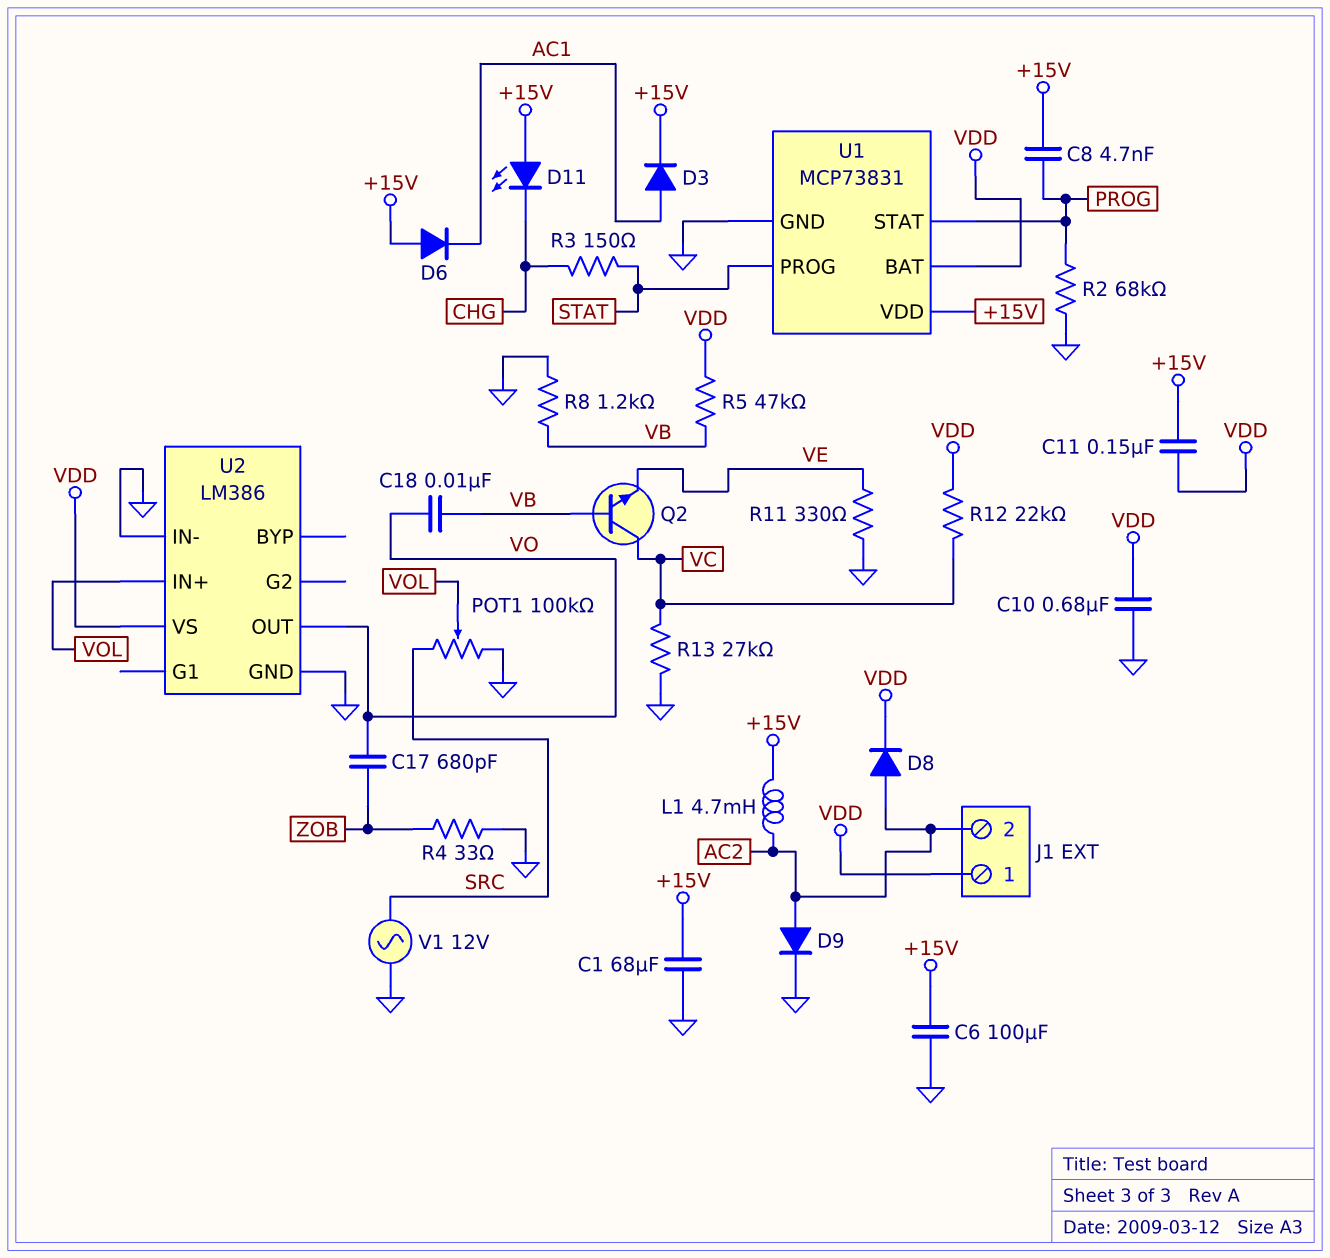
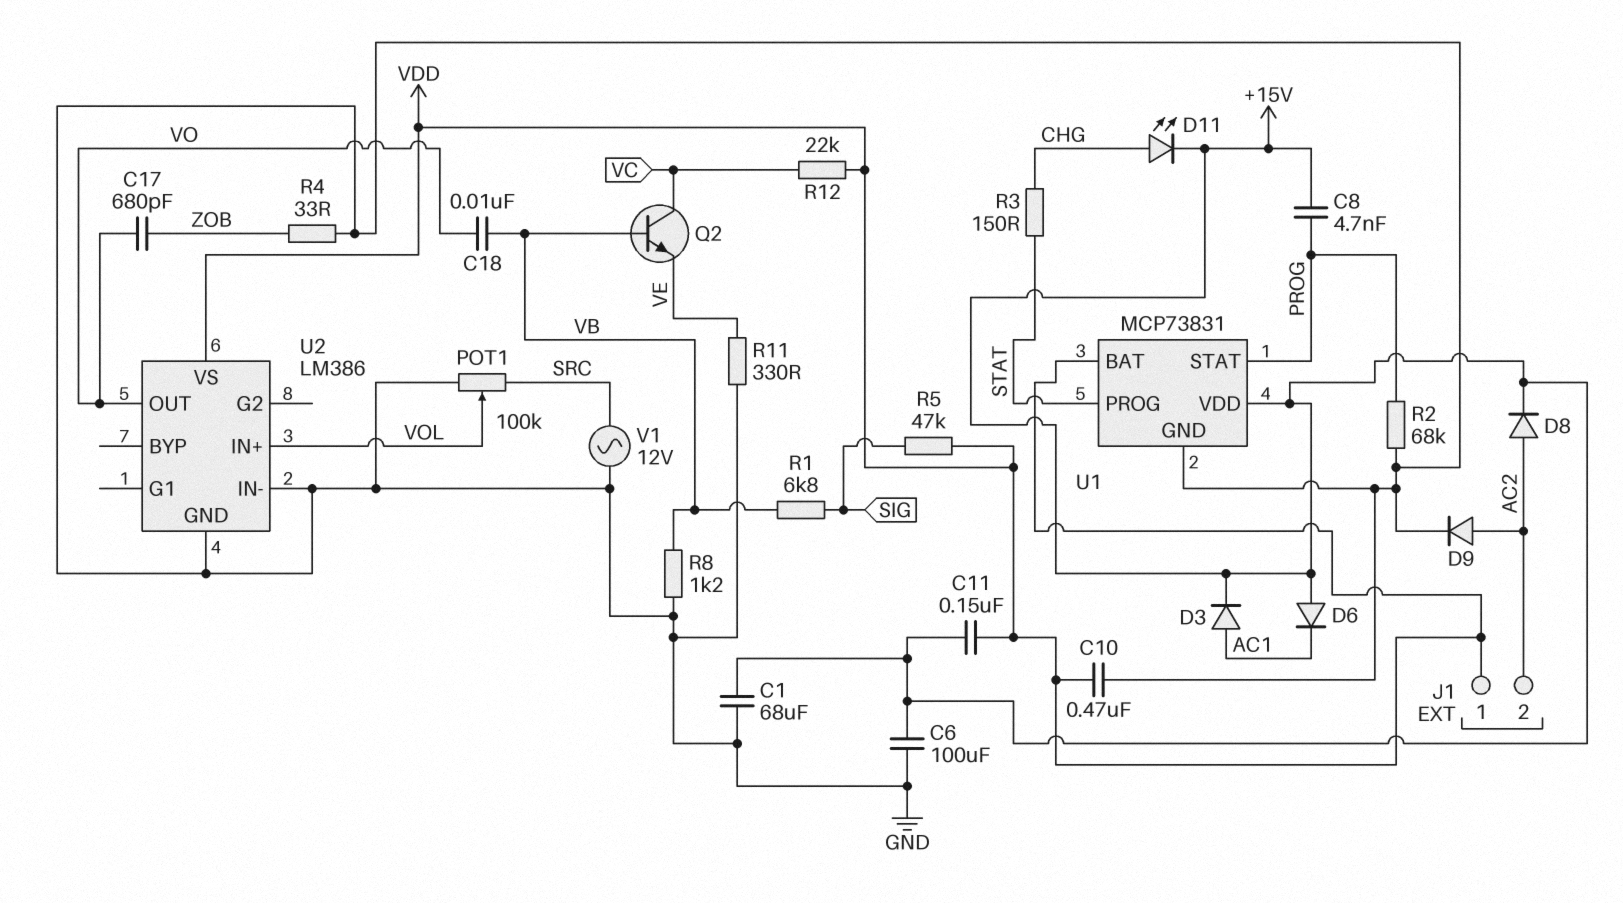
C10: 680nF (GND, VDD) -> 470nF (GND, VDD)
D8: diode (A AC2, K VDD) -> diode (A AC2, K +15V)
D11: LED (A +15V, K CHG) -> LED (A CHG, K +15V)
L1: 4.7mH (+15V, AC2) -> none
R1: none -> 6.8k (SIG, VB)
R5: 47k (VB, VDD) -> 47k (SIG, VDD)
R13: 27k (GND, VC) -> none

